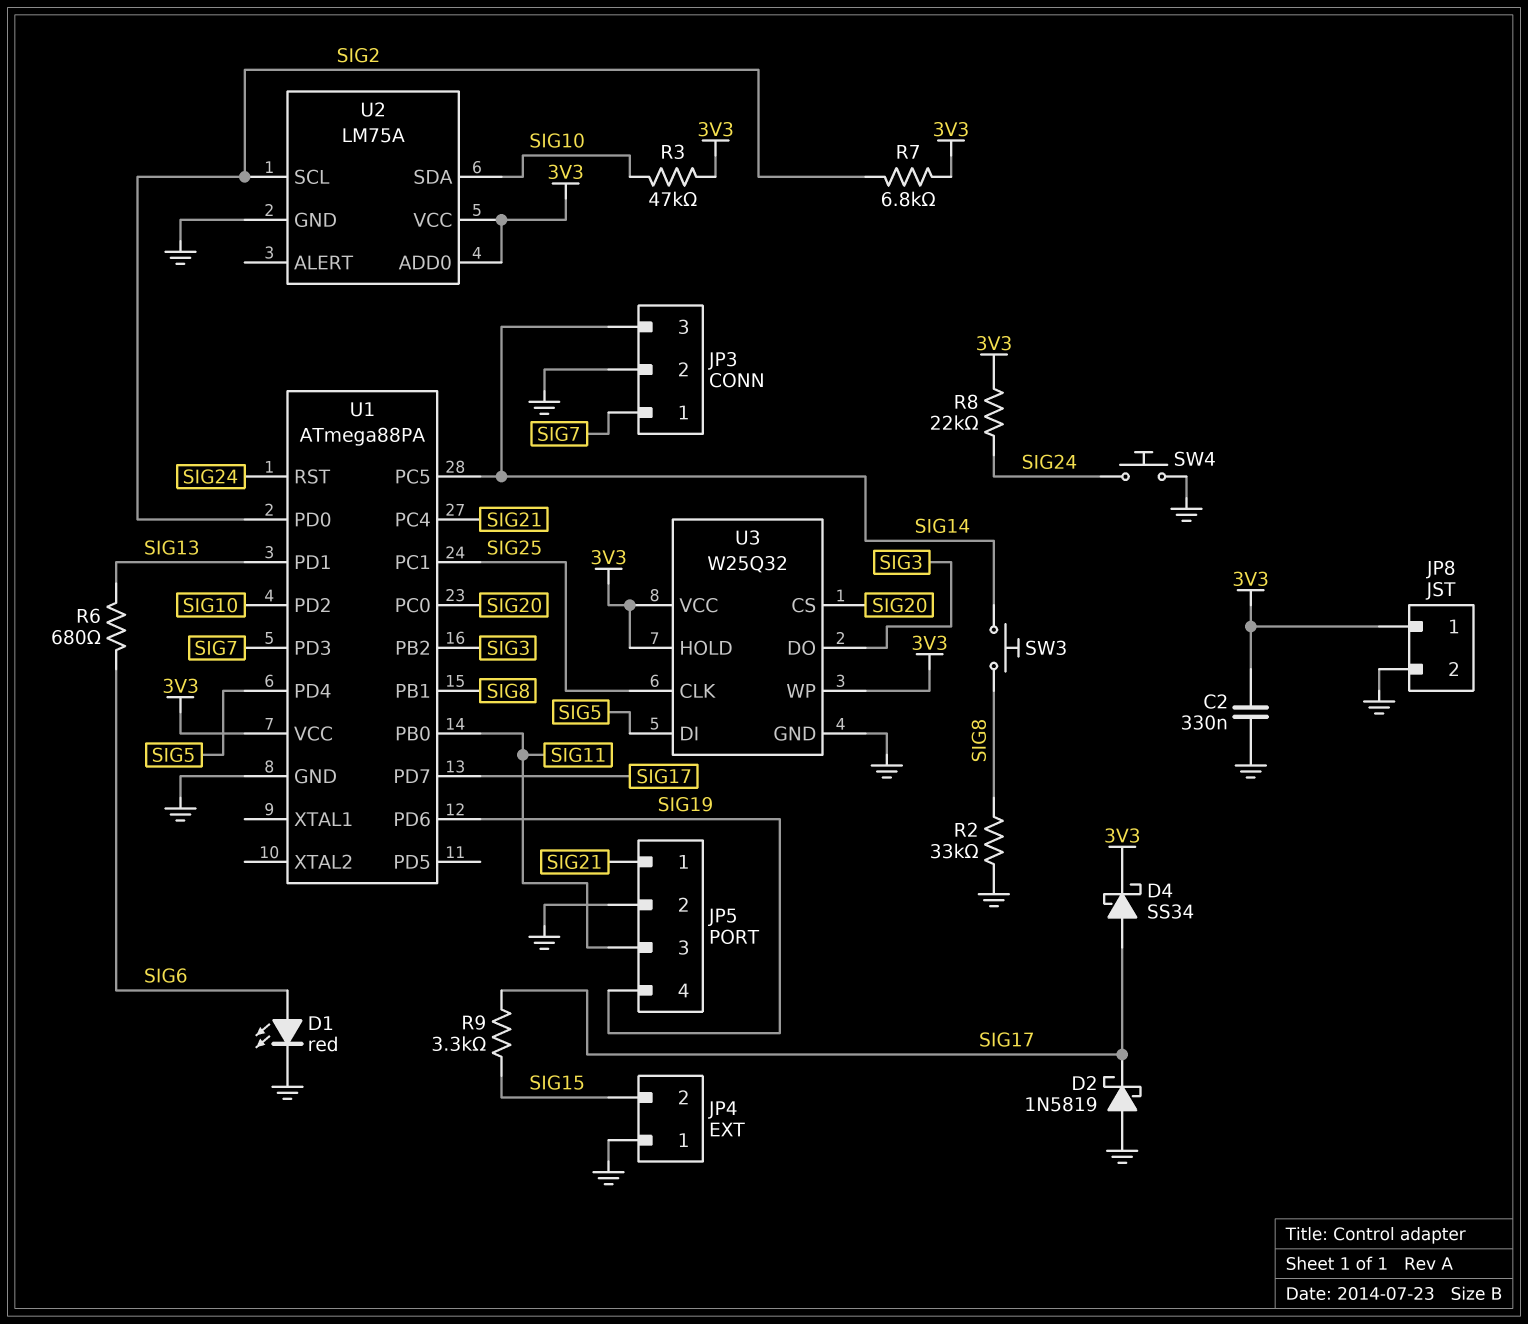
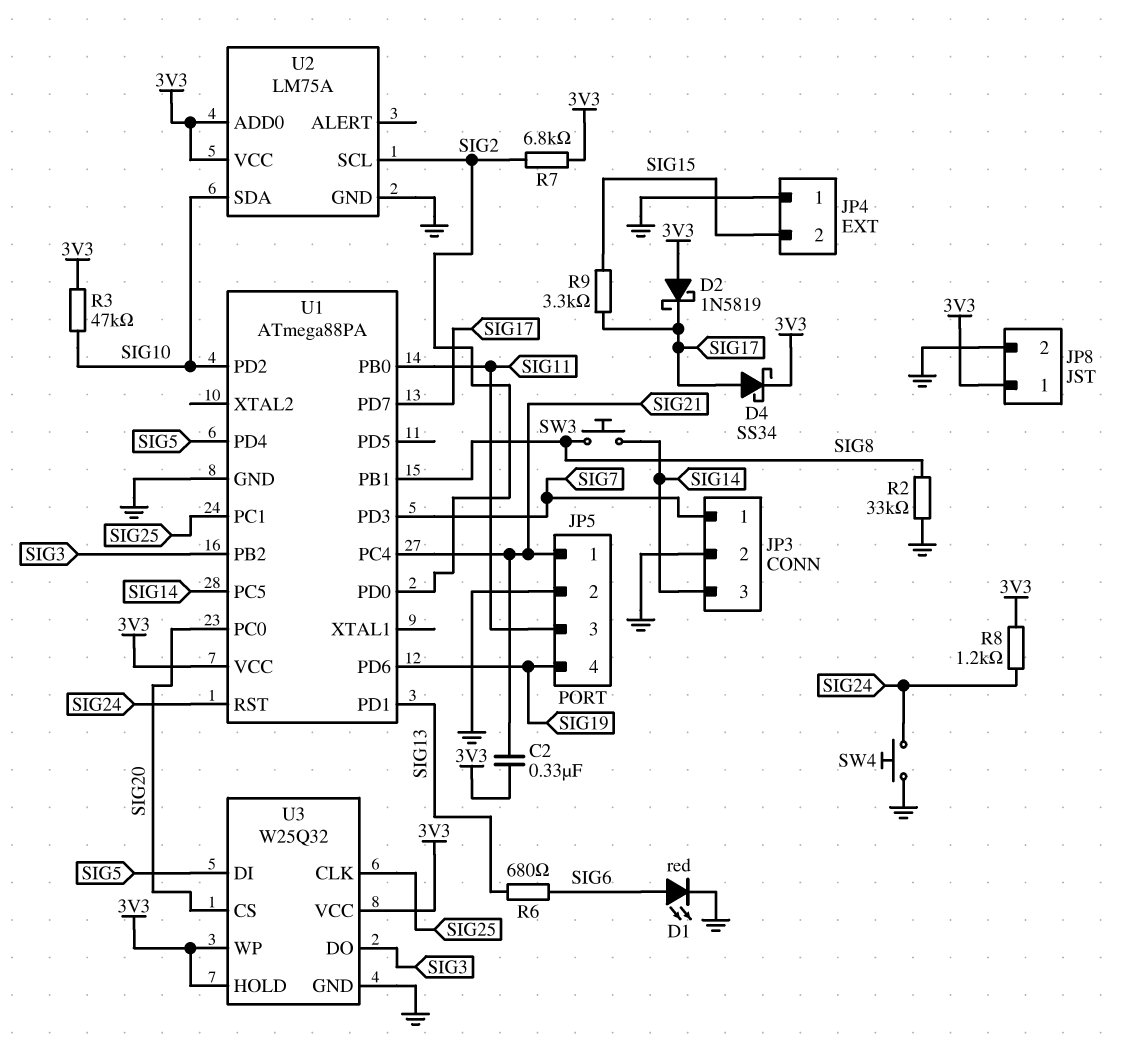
C2: 330nF (3V3, GND) -> 330nF (3V3, SIG21)
D2: schottky 1N5819 (A GND, K SIG17) -> schottky 1N5819 (A 3V3, K SIG17)
R8: 22k (3V3, SIG24) -> 1.2k (3V3, SIG24)

